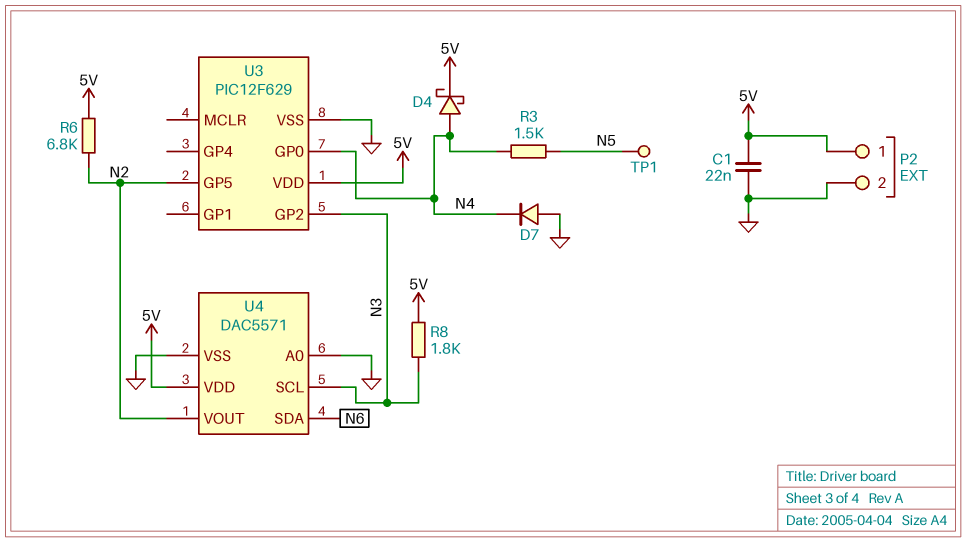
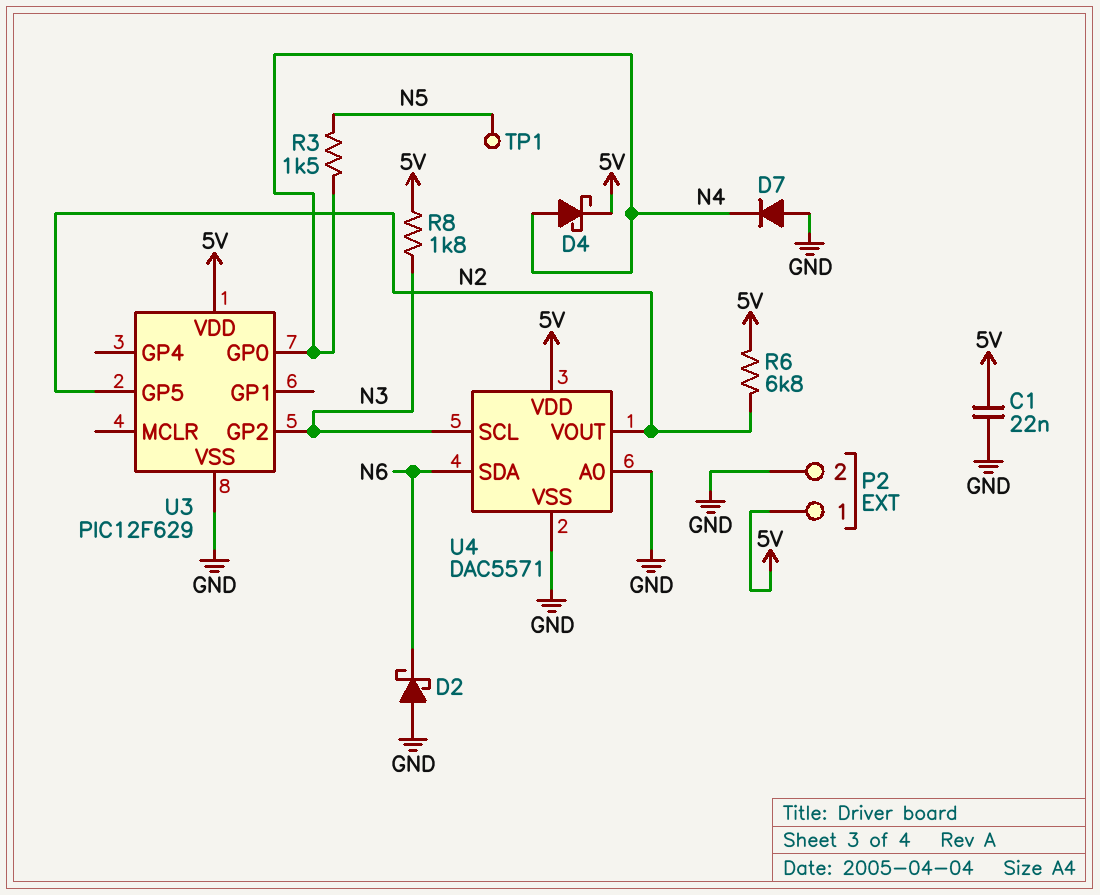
D2: none -> schottky (A GND, K N6)

